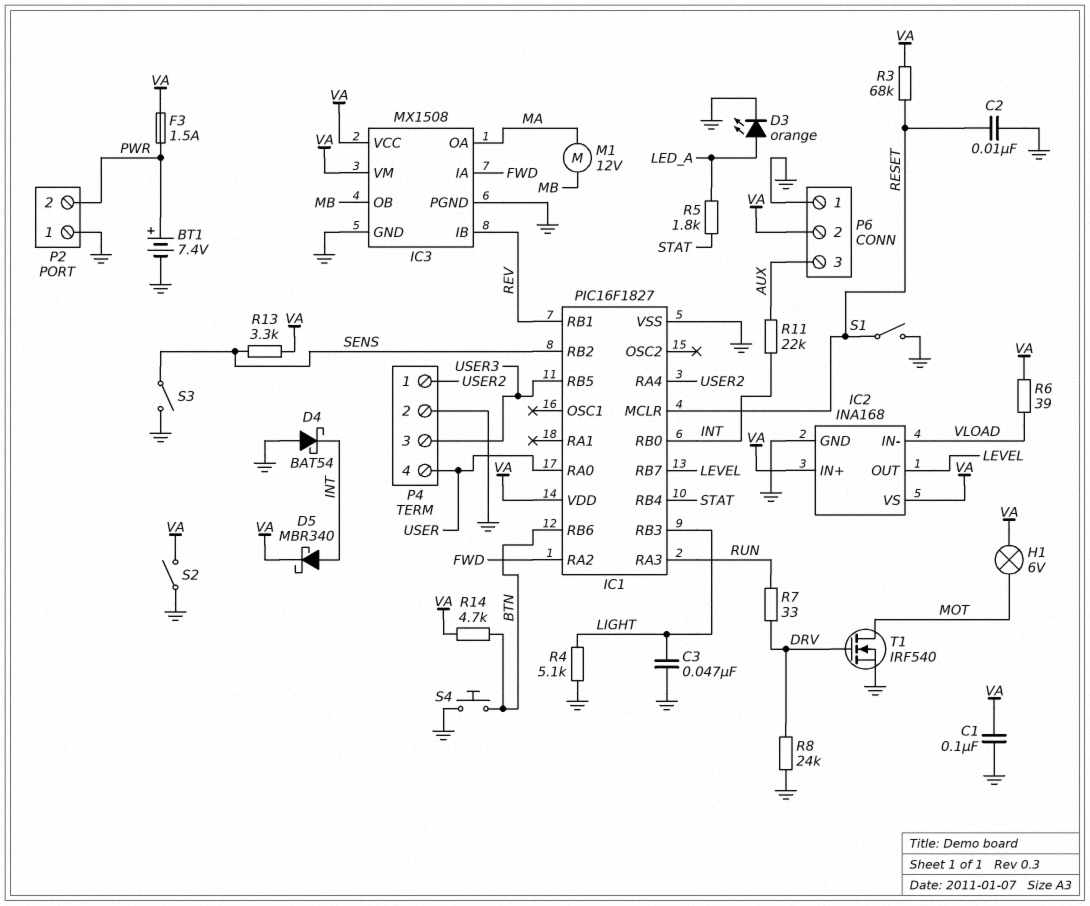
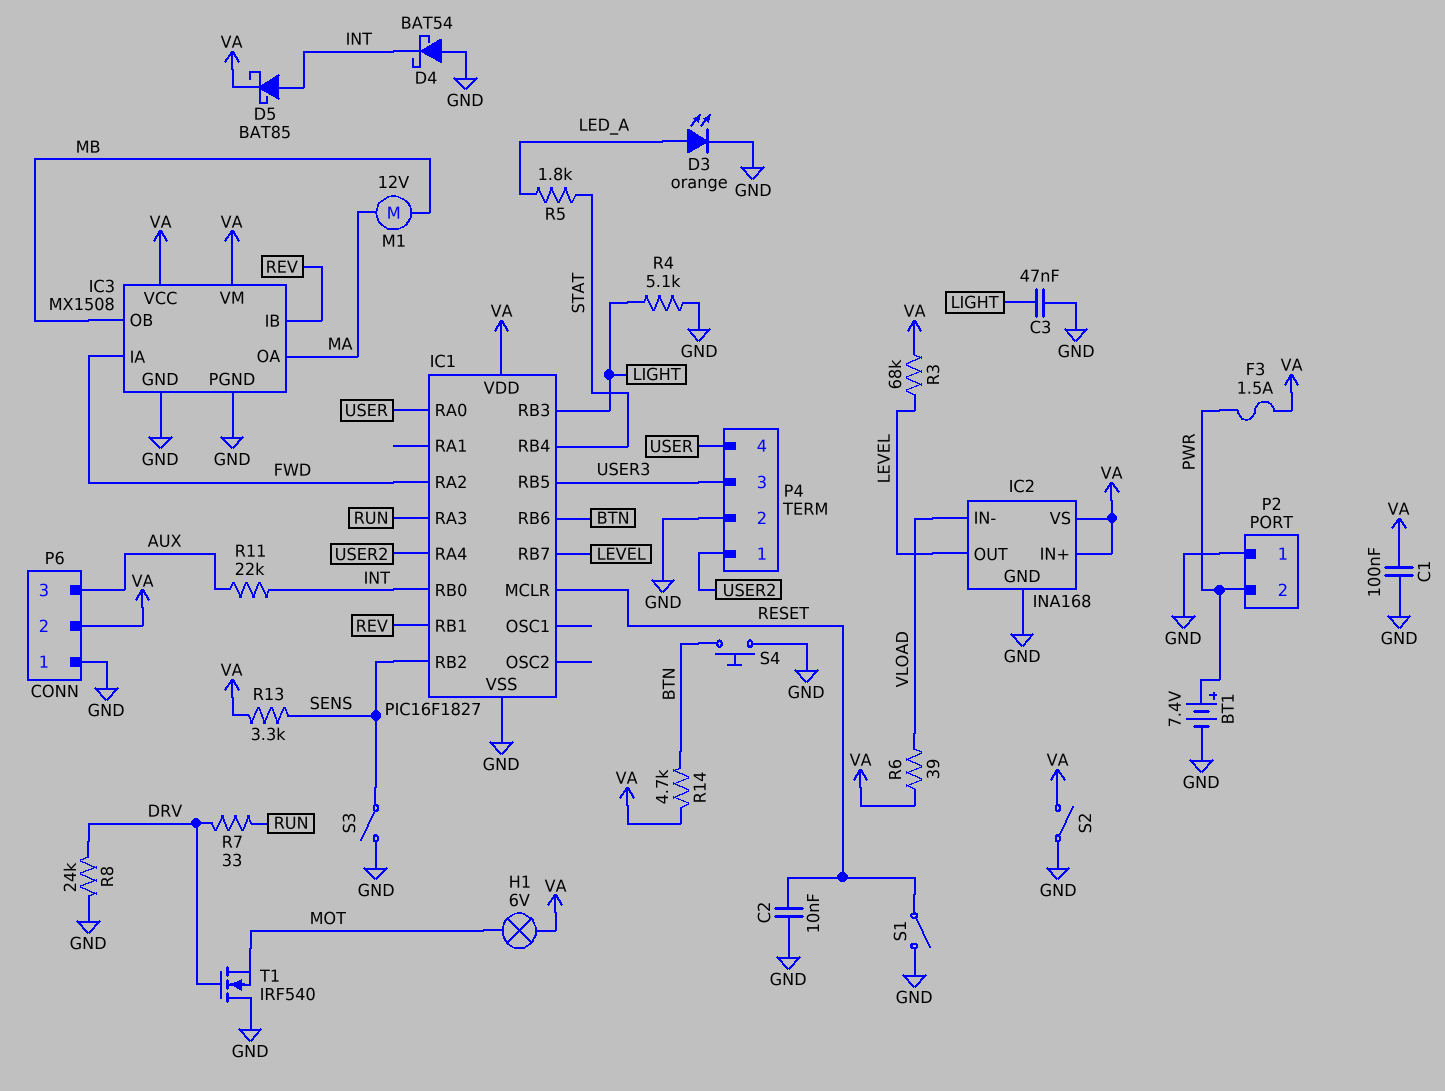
D5: schottky MBR340 (A INT, K VA) -> schottky BAT85 (A INT, K VA)
R3: 68k (RESET, VA) -> 68k (LEVEL, VA)
T1: NMOS IRF540 (G DRV, D MOT, S GND) -> NMOS IRF540 (G DRV, D GND, S MOT)

